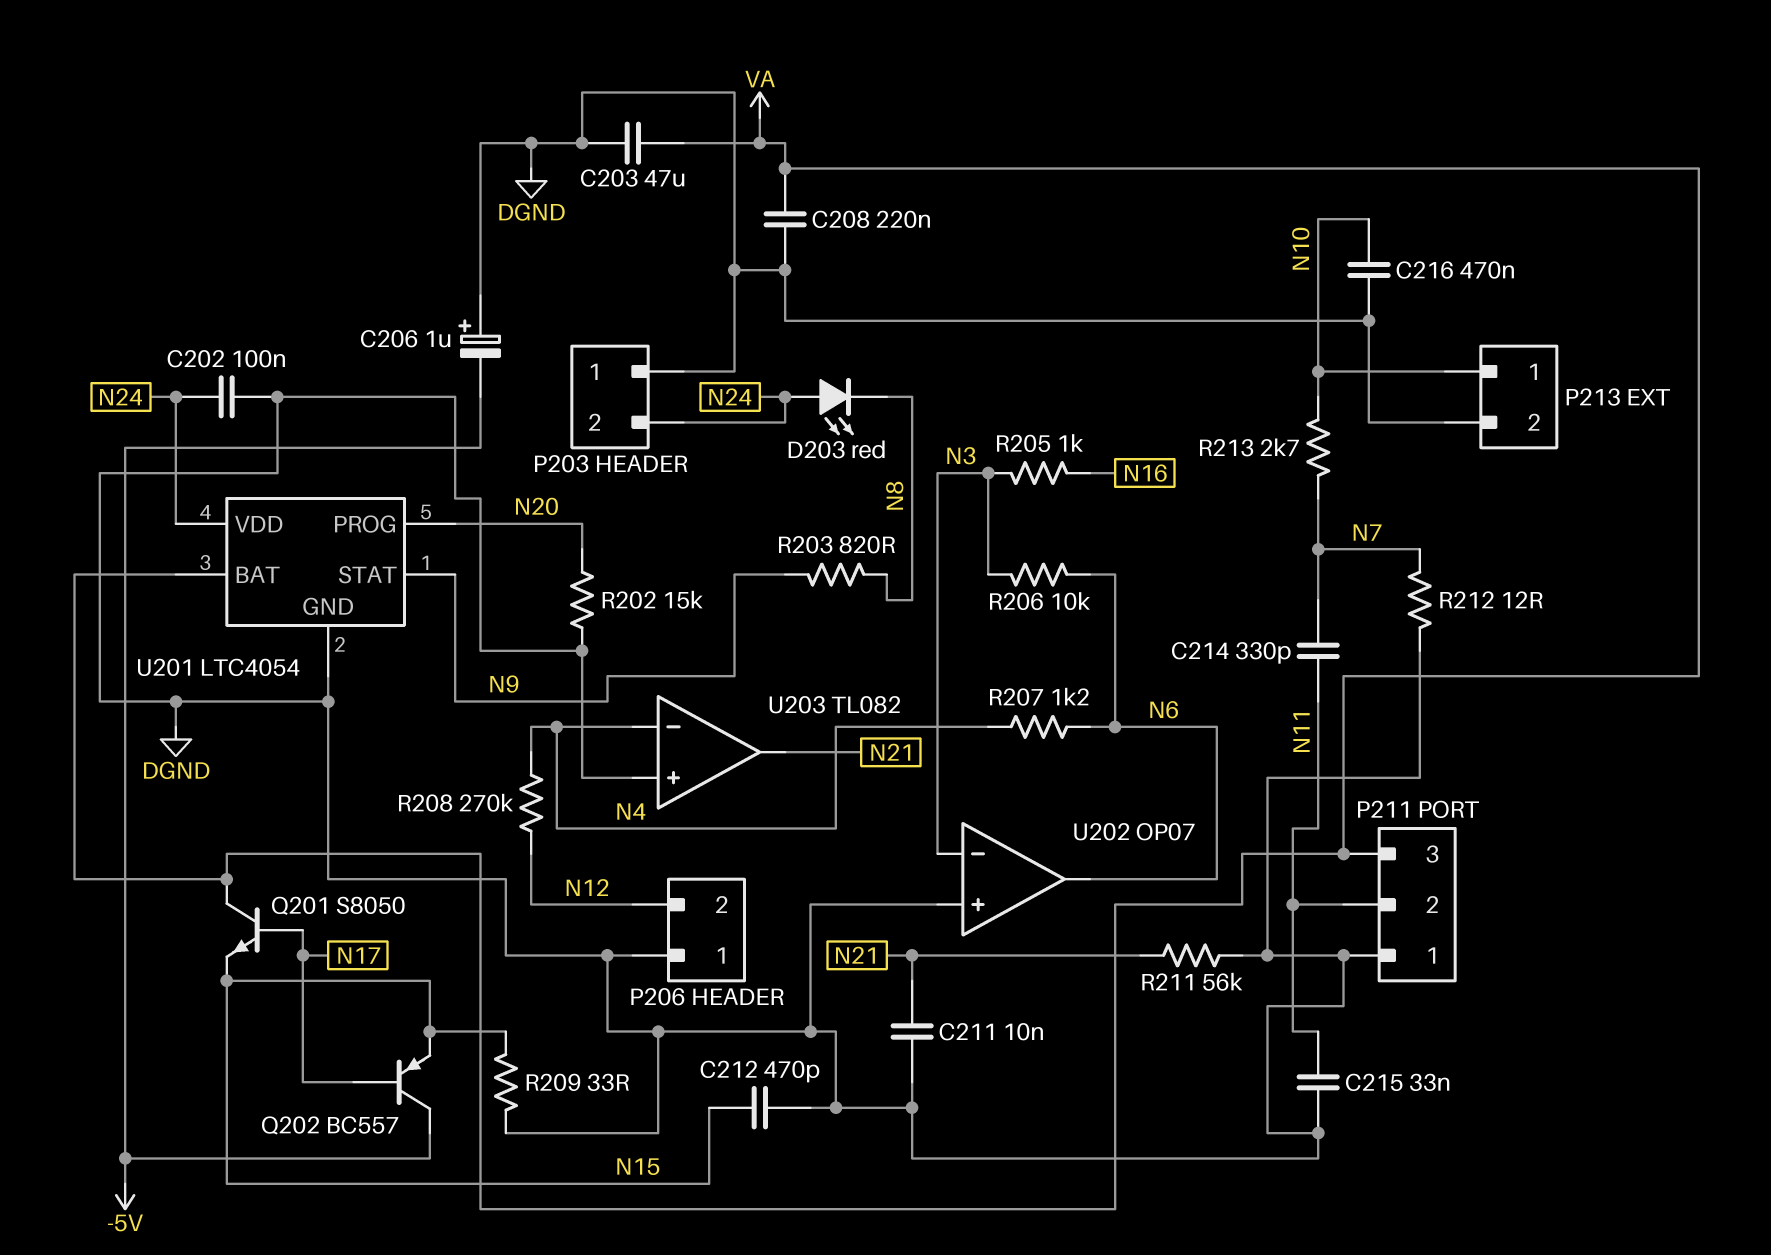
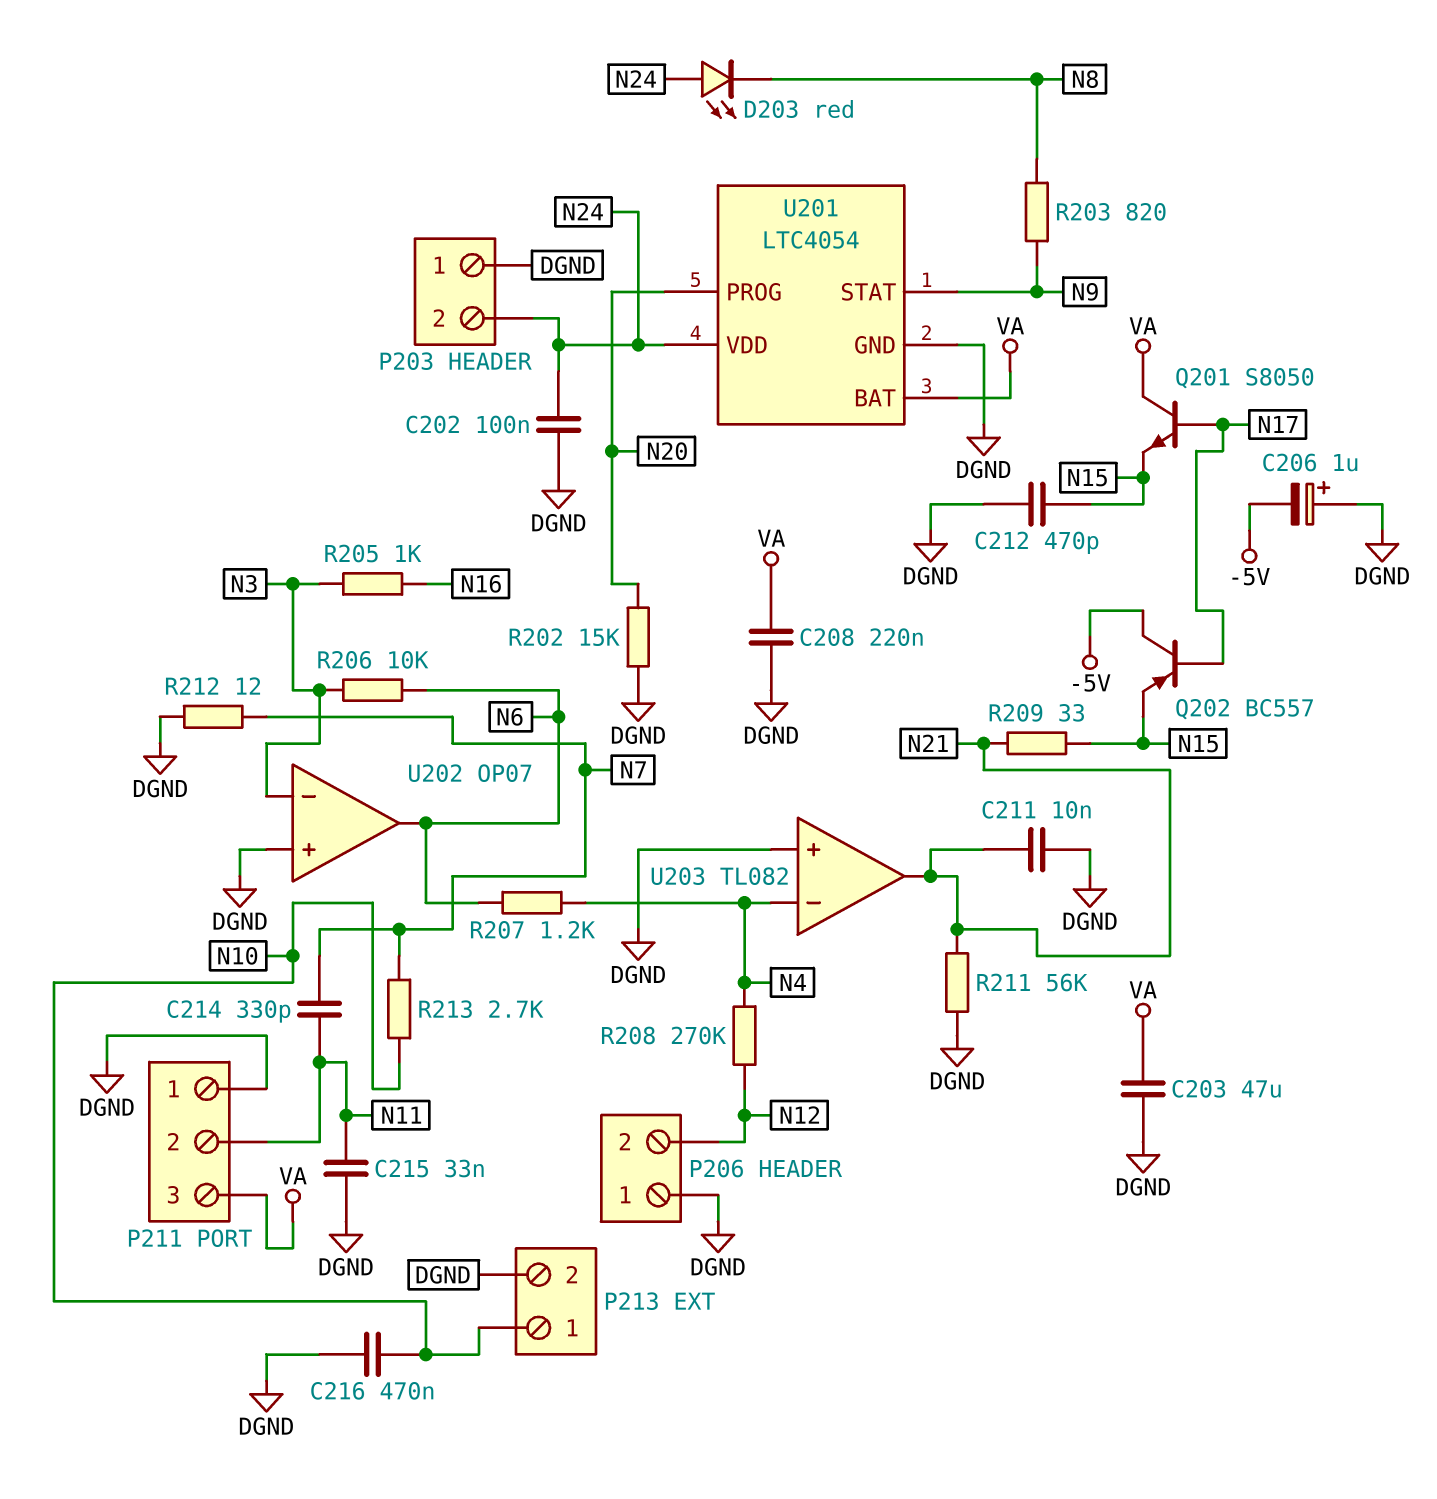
R209: 33 (DGND, N15) -> 33 (N15, N21)

